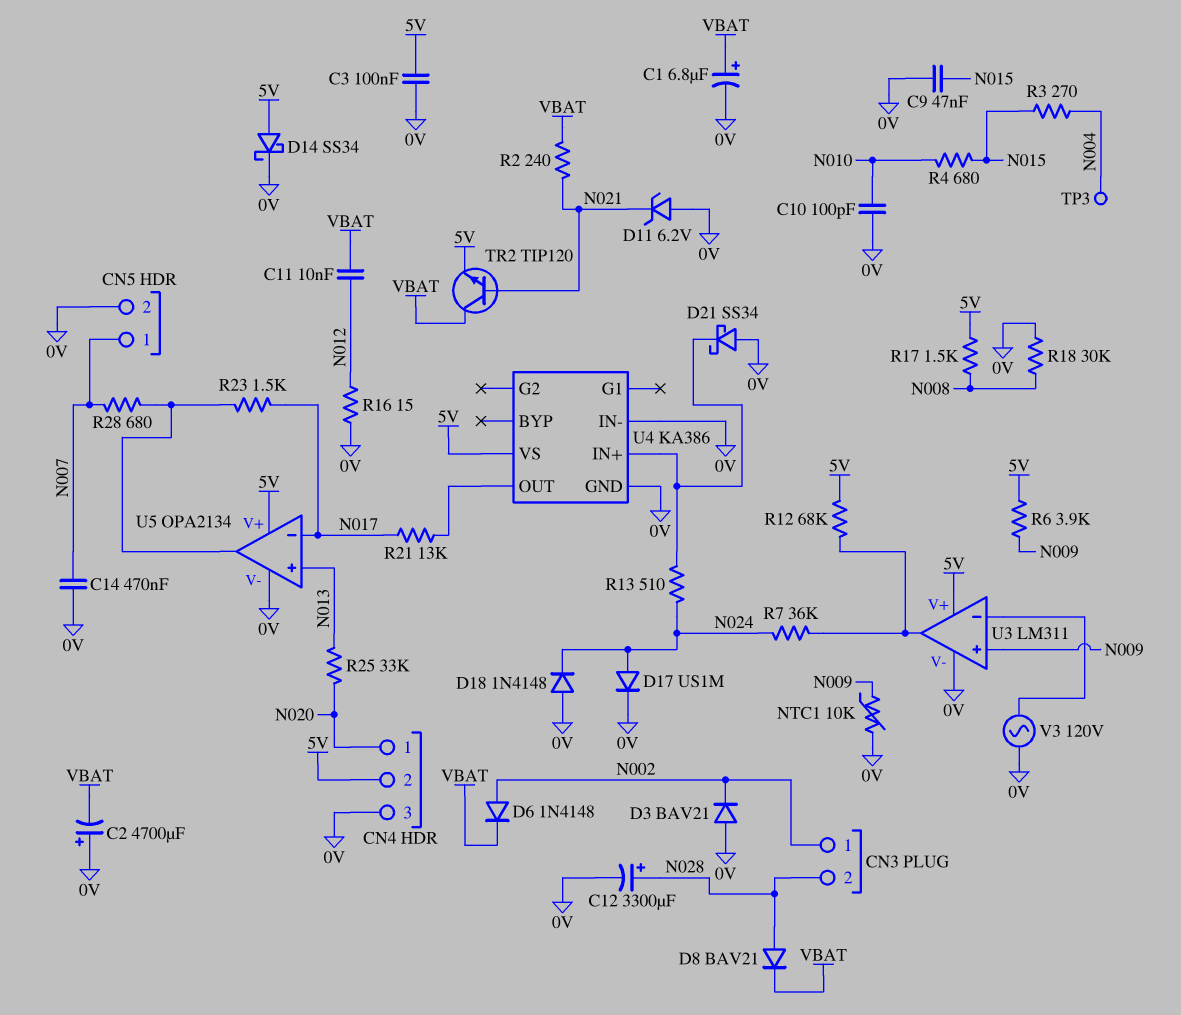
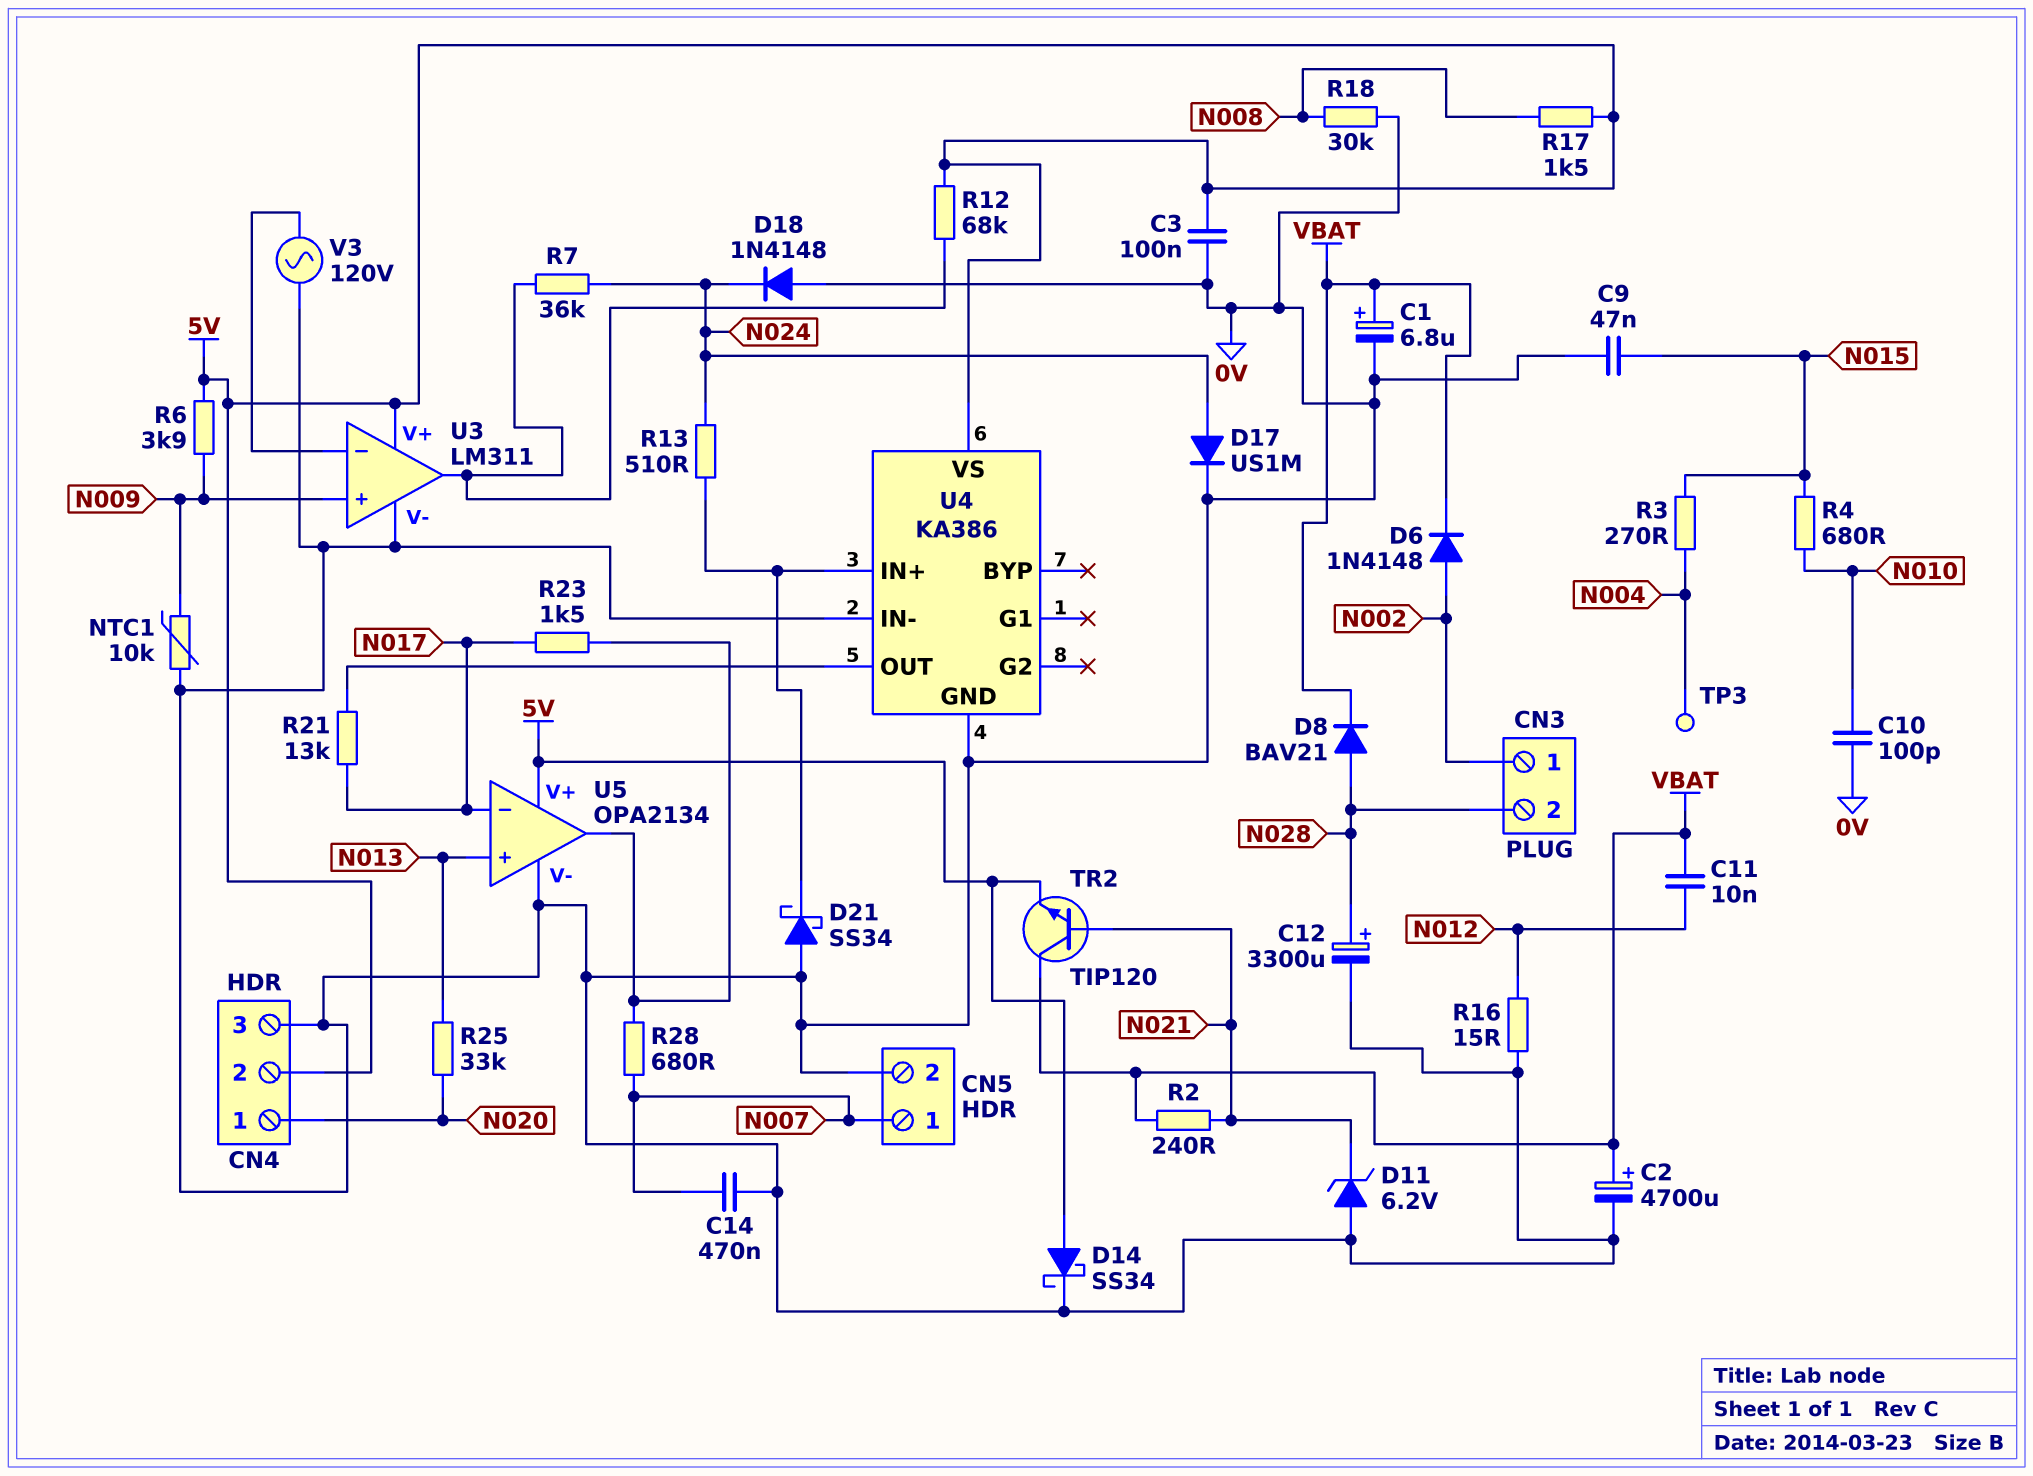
C2: 4700uF (plus 0V, minus VBAT) -> 4700uF (plus VBAT, minus 0V)
D3: diode BAV21 (A 0V, K N002) -> none

